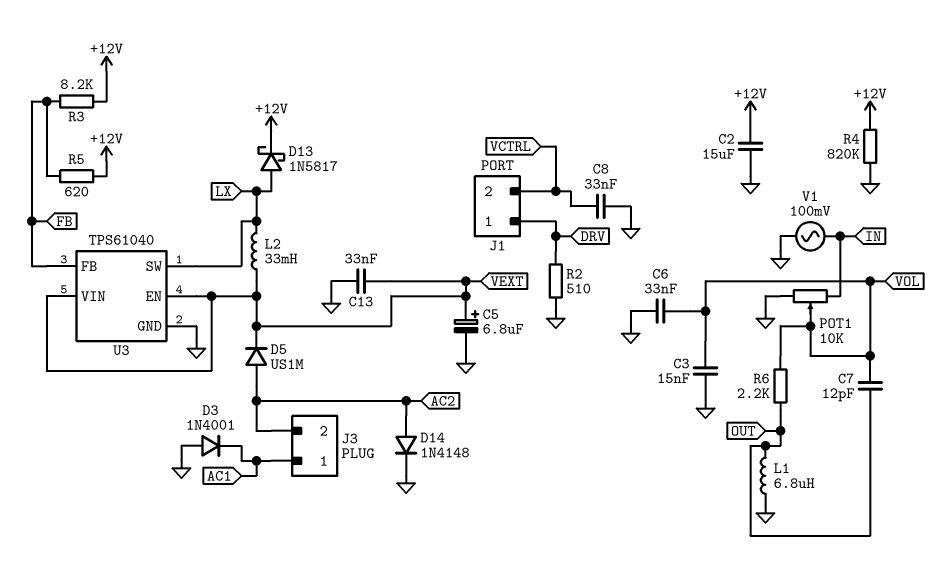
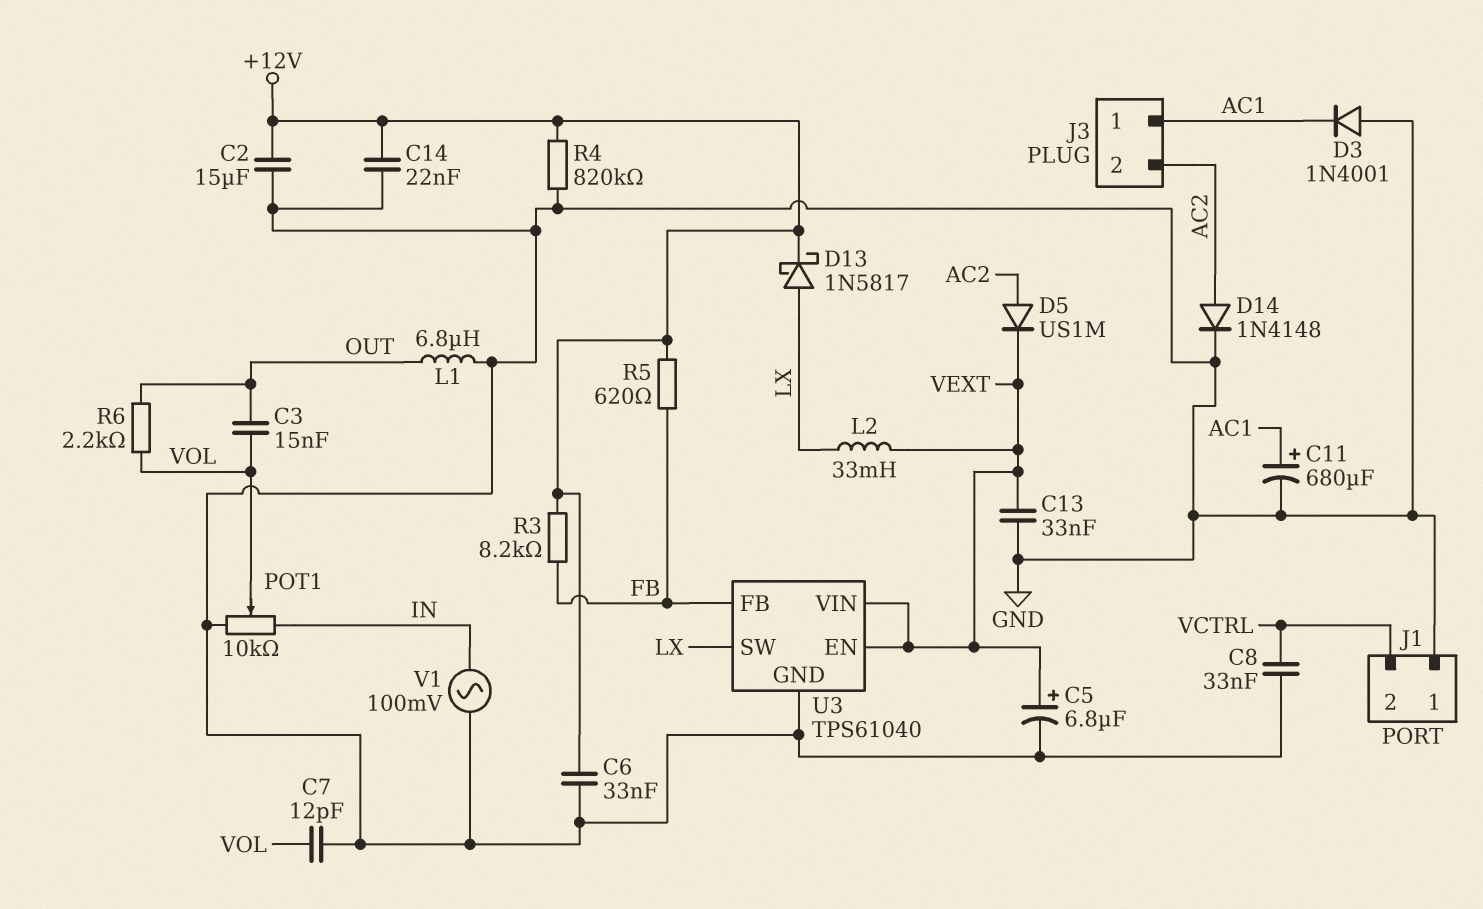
C3: 15nF (GND, VOL) -> 15nF (OUT, VOL)
C6: 33nF (GND, VOL) -> 33nF (+12V, GND)
C7: 12pF (OUT, VOL) -> 12pF (GND, VOL)
C11: none -> 680uF (plus AC1, minus GND)
C14: none -> 22nF (+12V, GND)
J1 pin 1: DRV -> GND
R2: 510 (DRV, GND) -> none

